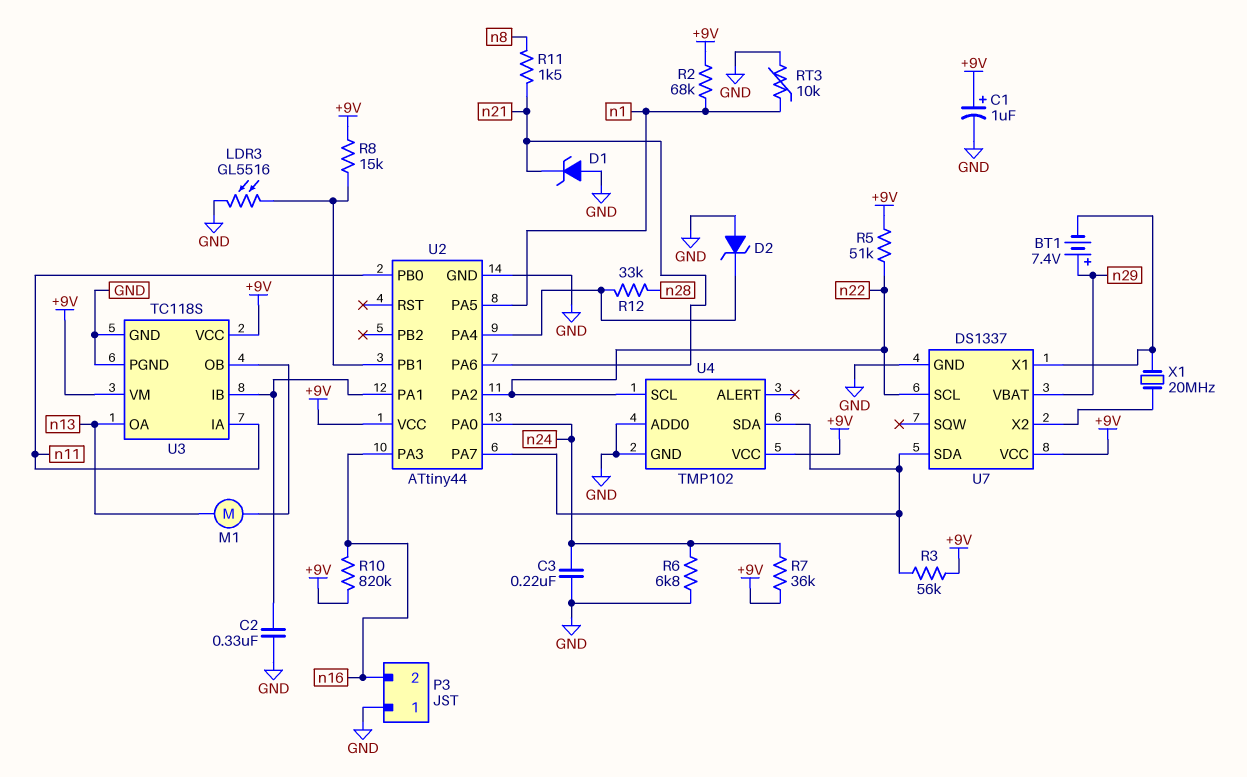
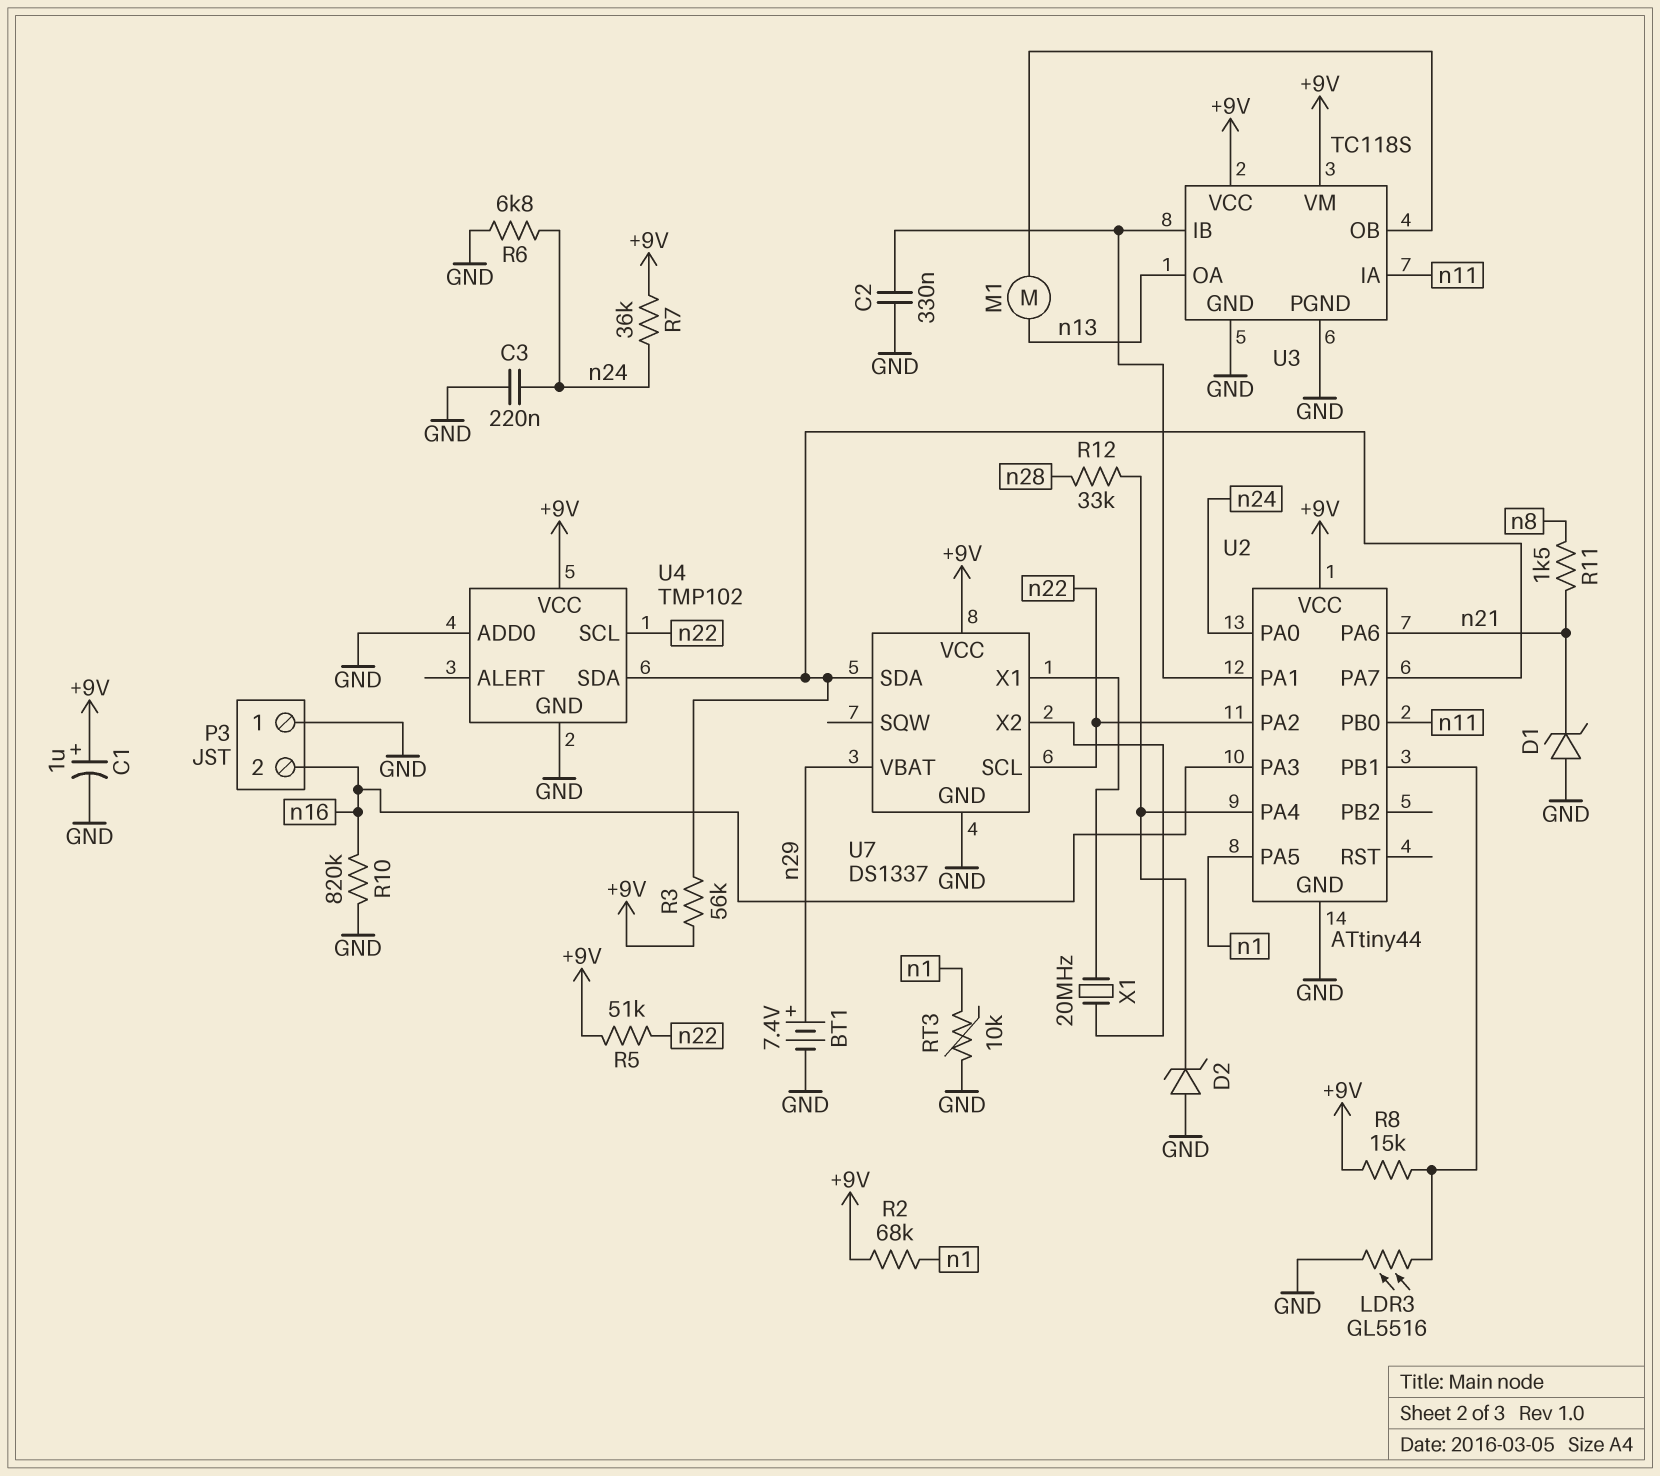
BT1: 7.4V (plus n29, minus U7/X1) -> 7.4V (plus n29, minus GND)
R10: 820k (+9V, n16) -> 820k (GND, n16)

